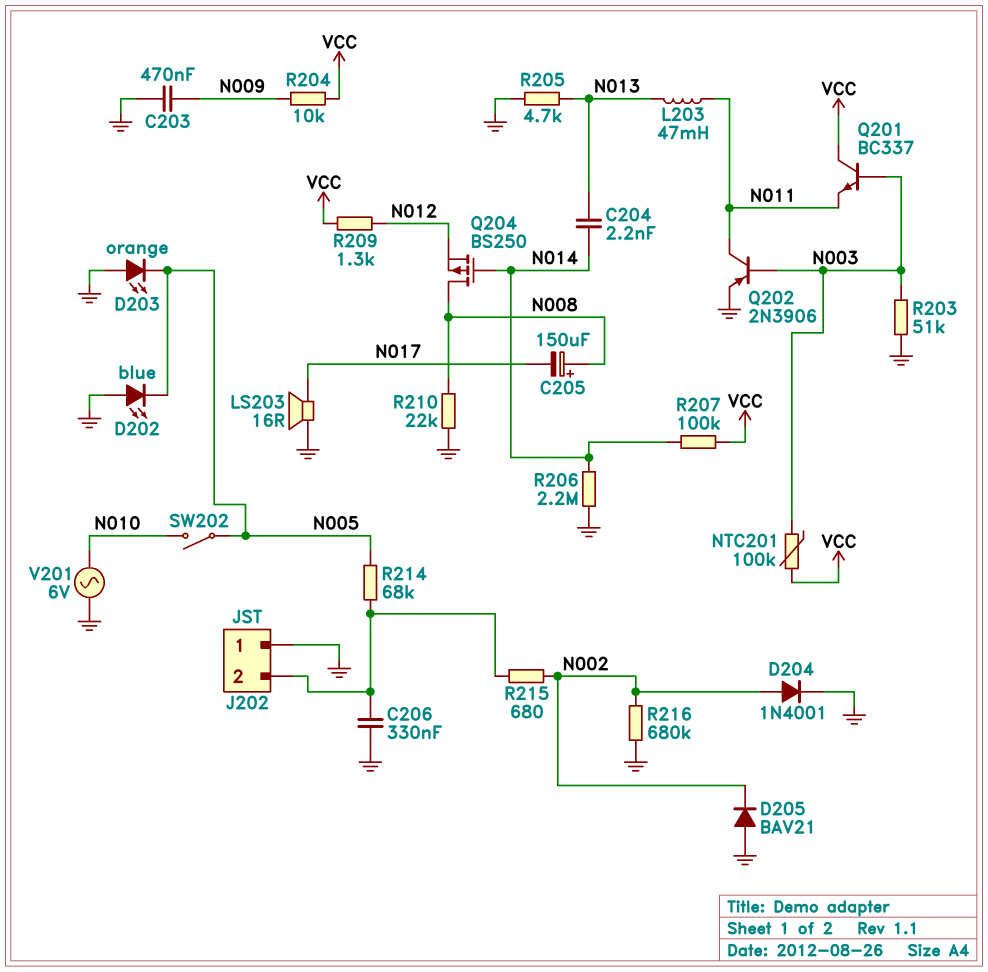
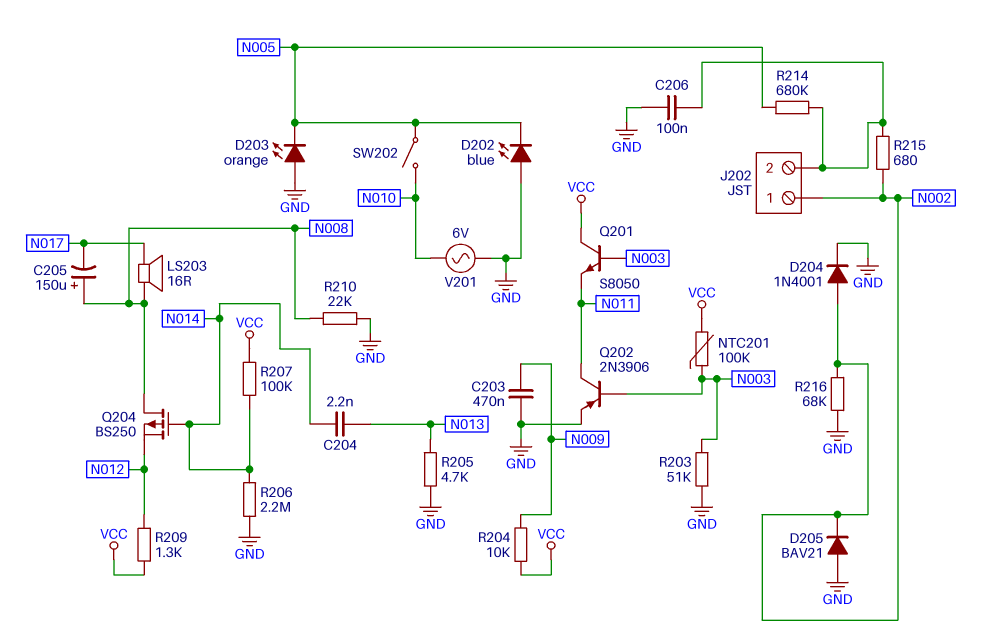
C206: 330nF (GND, J202/2) -> 100nF (GND, J202/2)
J202 pin 1: GND -> N002
L203: 47mH (N011, N013) -> none
LS203: speaker 16R (GND, N017) -> speaker 16R (N008, N017)
Q201: NPN BC337 (B N003, C VCC, E N011) -> NPN S8050 (B N003, C VCC, E N011)
R214: 68k (J202/2, N005) -> 680k (J202/2, N005)
R216: 680k (GND, N002) -> 68k (GND, N002)

